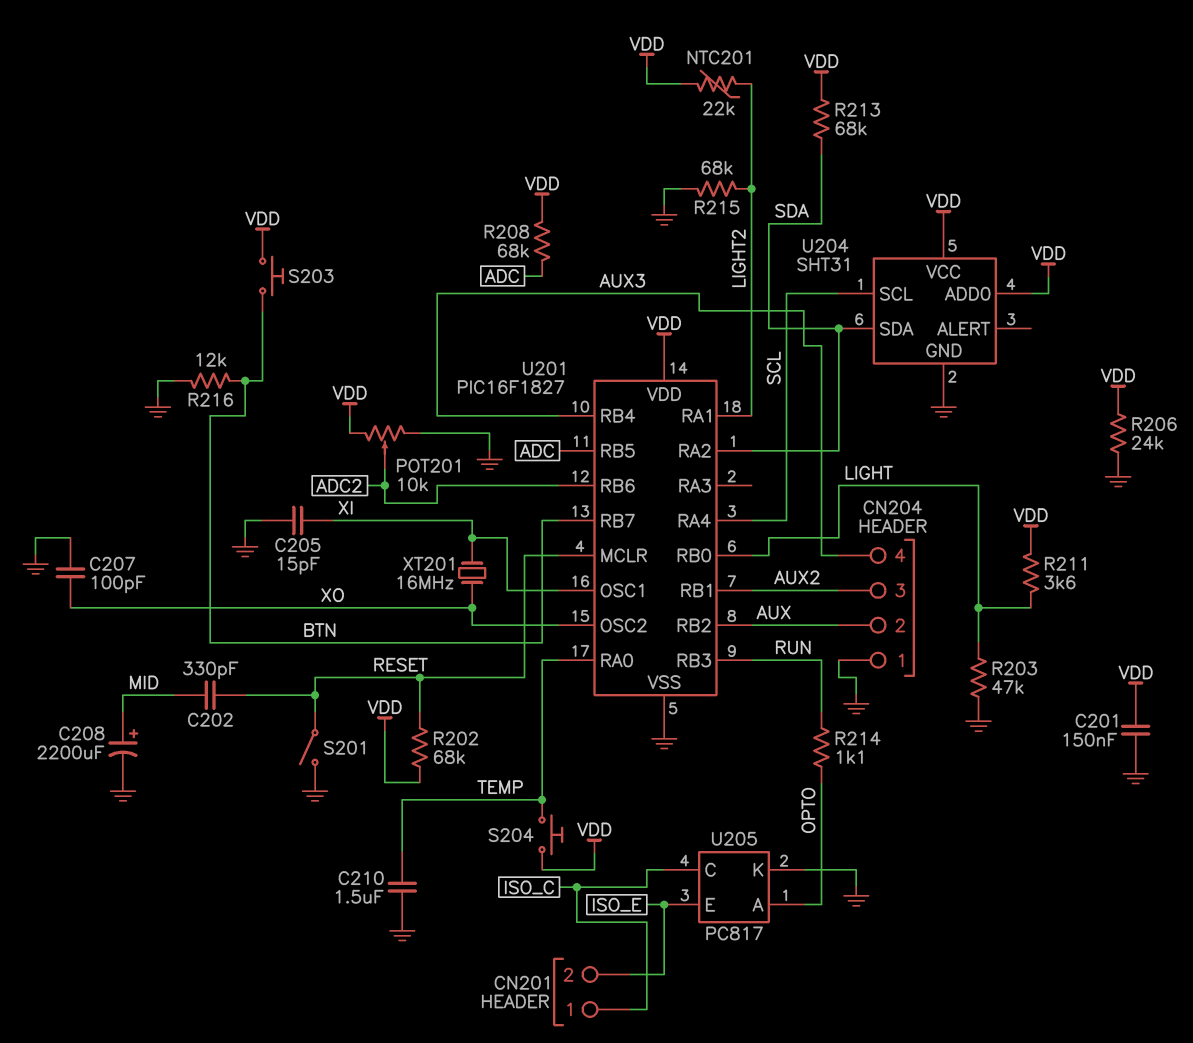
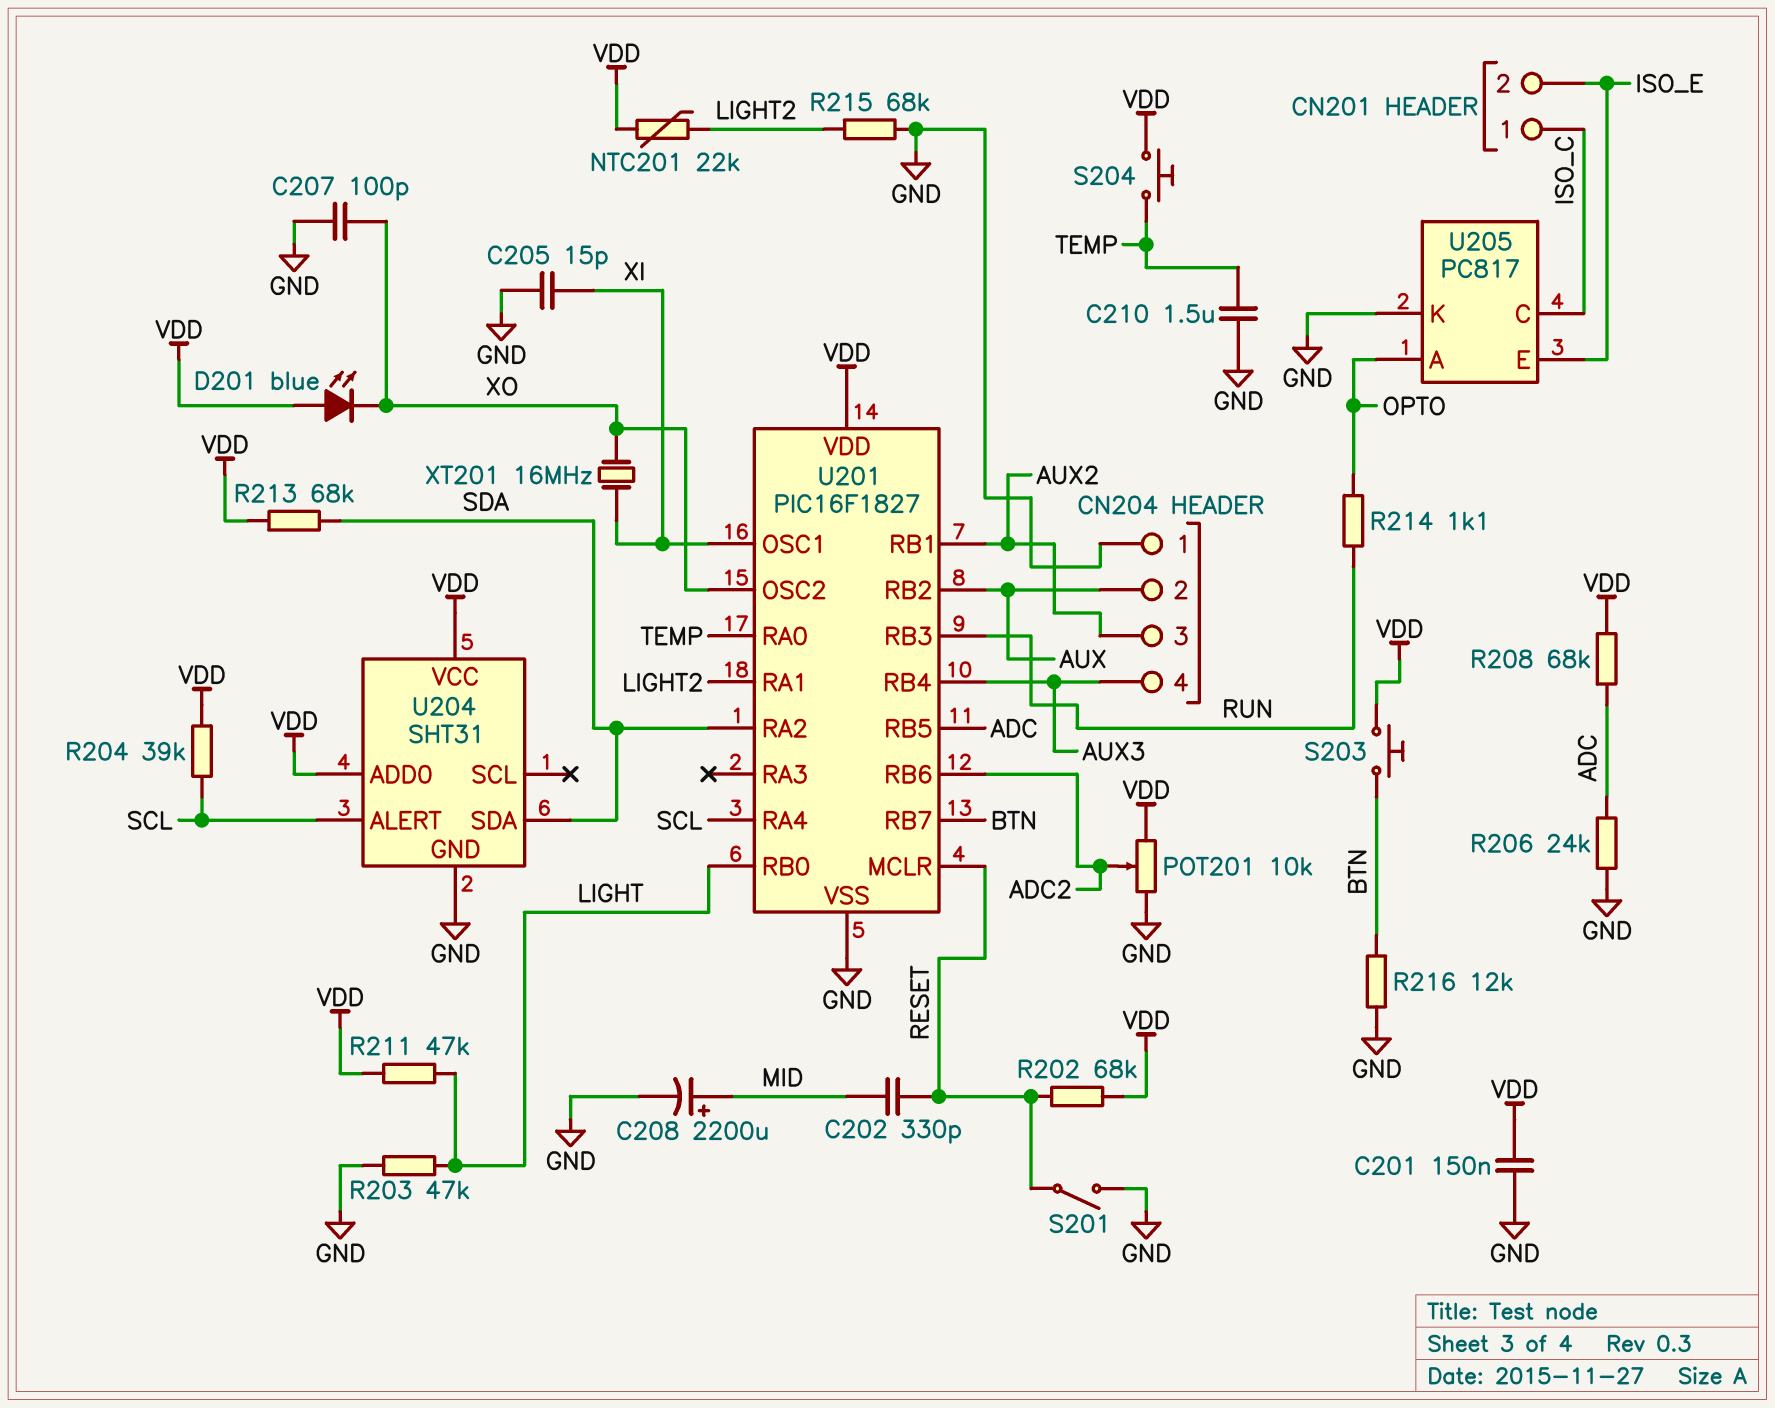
D201: none -> LED blue (A VDD, K XO)
R204: none -> 39k (SCL, VDD)
R206: 24k (GND, VDD) -> 24k (ADC, GND)
R211: 3.6k (LIGHT, VDD) -> 47k (LIGHT, VDD)
U204 pin ALERT: none -> SCL
U204 pin SCL: SCL -> none

